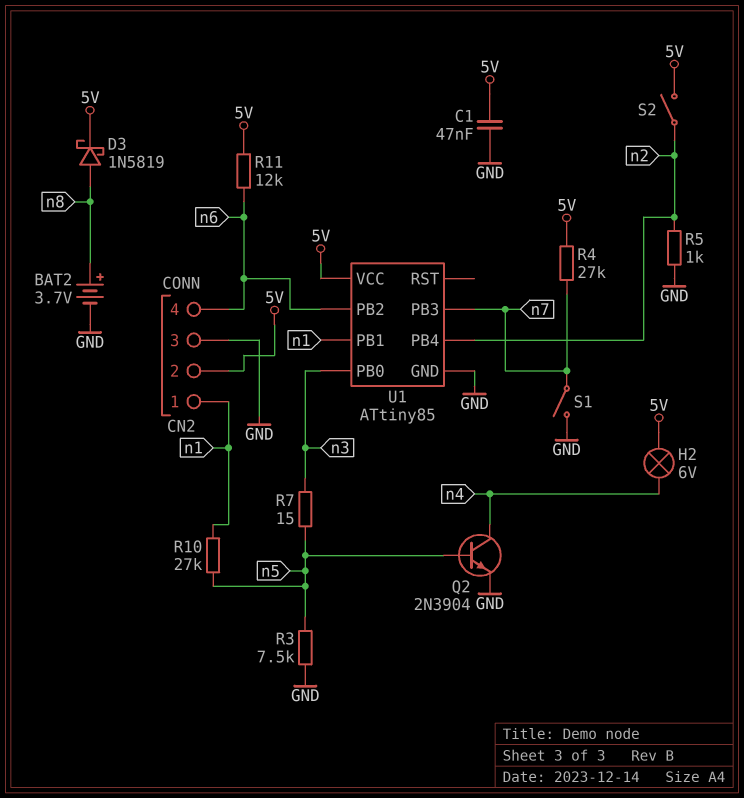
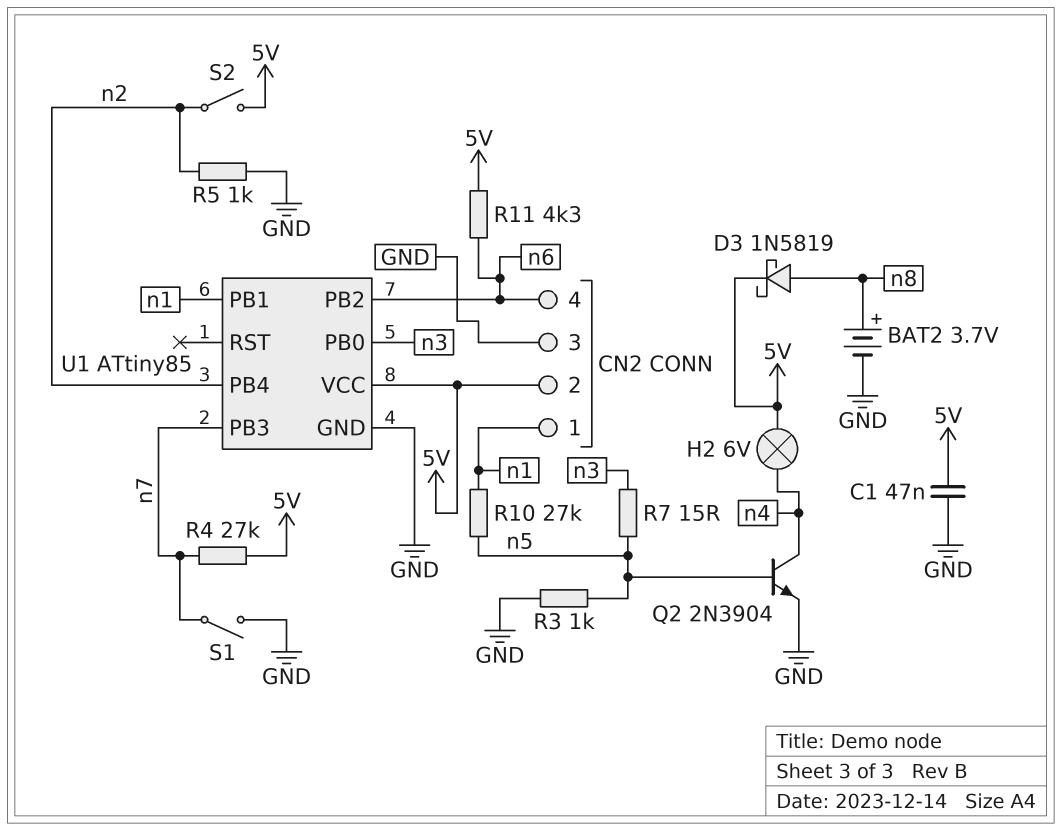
R3: 7.5k (GND, n5) -> 1k (GND, n5)
R11: 12k (5V, n6) -> 4.3k (5V, n6)

